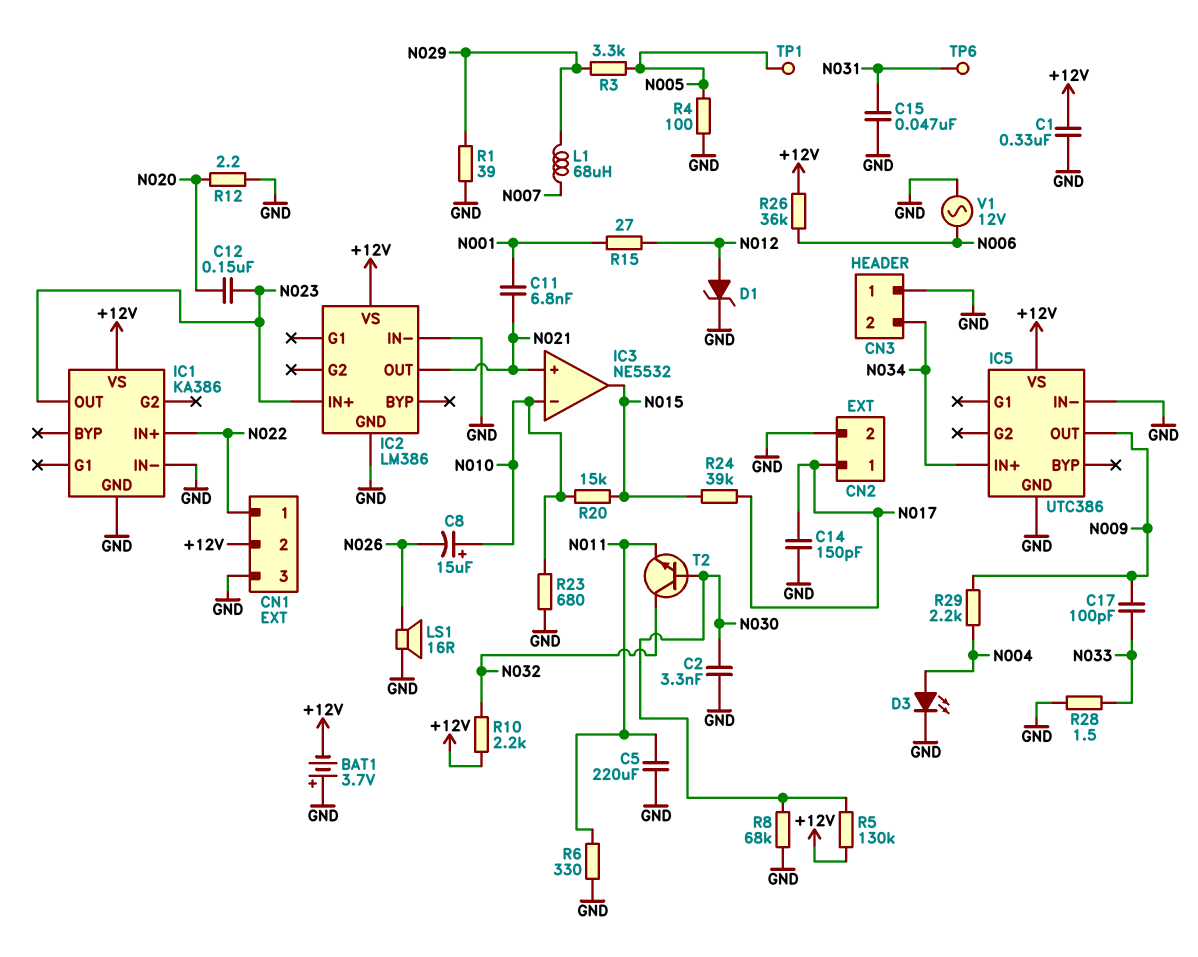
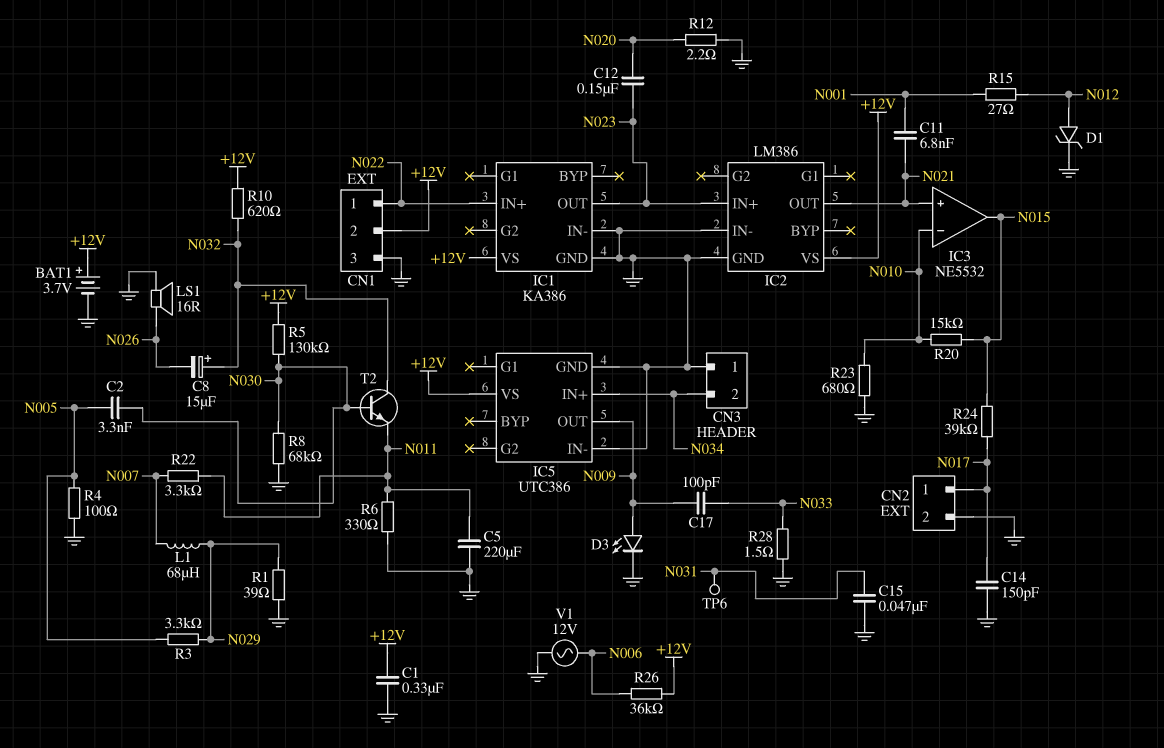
BAT1: 3.7V (plus GND, minus +12V) -> 3.7V (plus +12V, minus GND)
C2: 3.3nF (GND, N030) -> 3.3nF (N005, N030)
C8: 15uF (plus N010, minus N026) -> 15uF (plus N032, minus N026)
D3: LED (A N004, K GND) -> LED (A N009, K GND)
R10: 2.2k (+12V, N032) -> 620 (+12V, N032)
R22: none -> 3.3k (N007, N011)
R29: 2.2k (N004, N009) -> none
TP1: test point (N005) -> none

